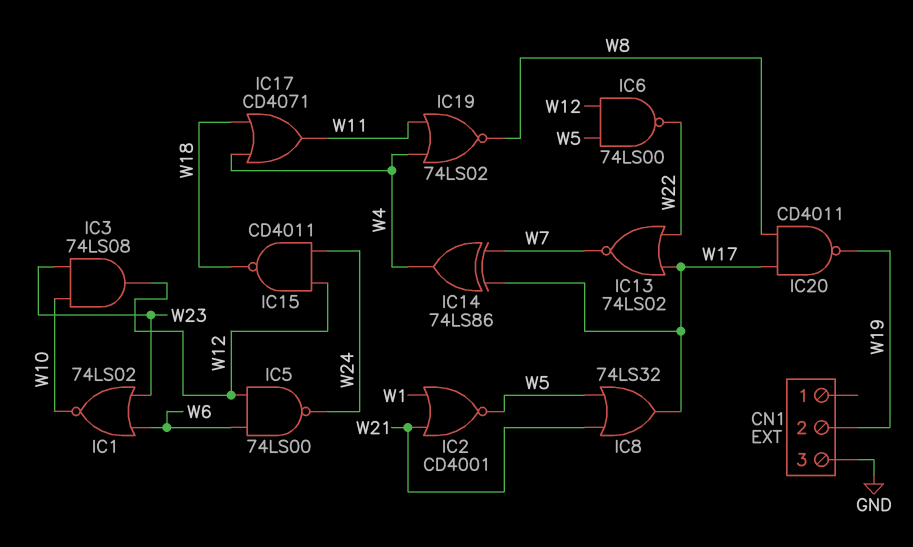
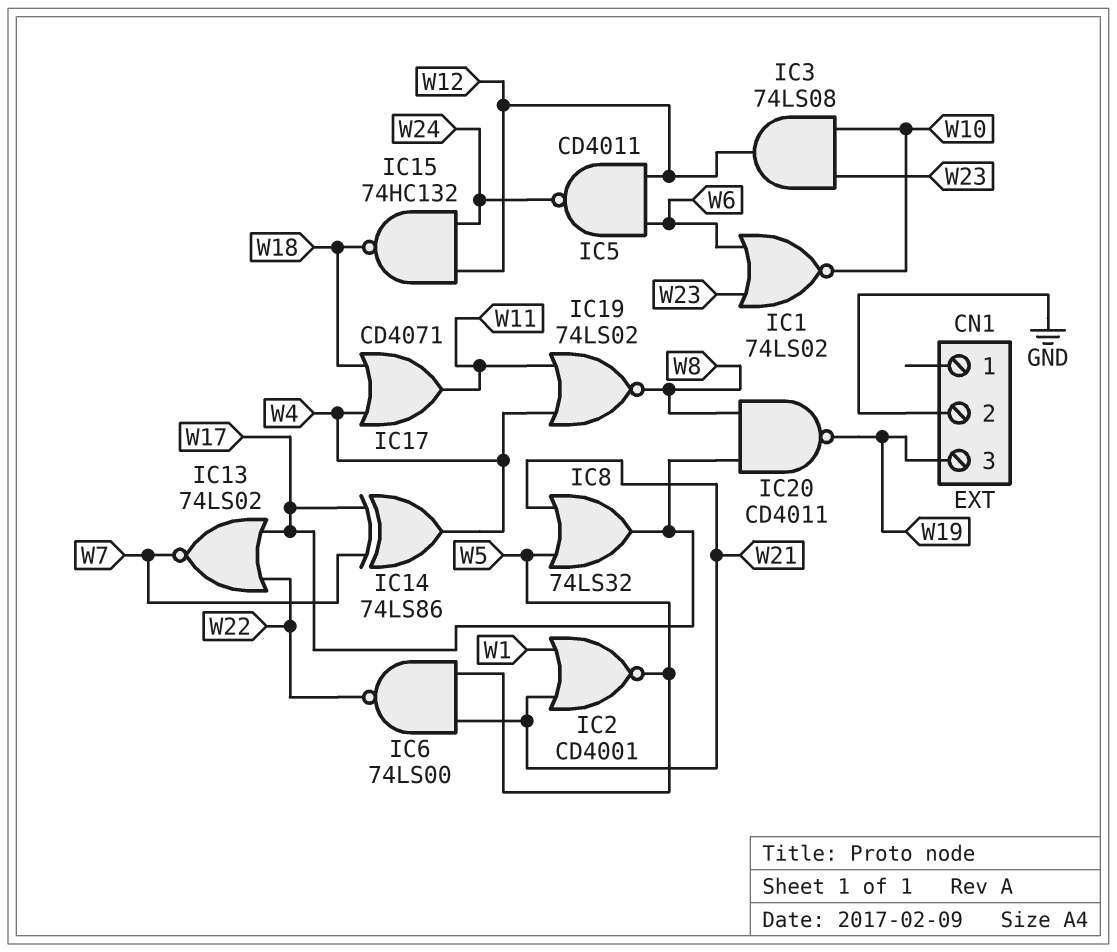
CN1 pin 2: W19 -> GND
CN1 pin 3: GND -> W19
IC5: NAND 74LS00 (in W6, in W12, out W24) -> NAND CD4011 (in W6, in W12, out W24)
IC6: NAND 74LS00 (in W5, in W12, out W22) -> NAND 74LS00 (in W5, in W21, out W22)
IC15: NAND CD4011 (in W12, in W24, out W18) -> NAND 74HC132 (in W12, in W24, out W18)

